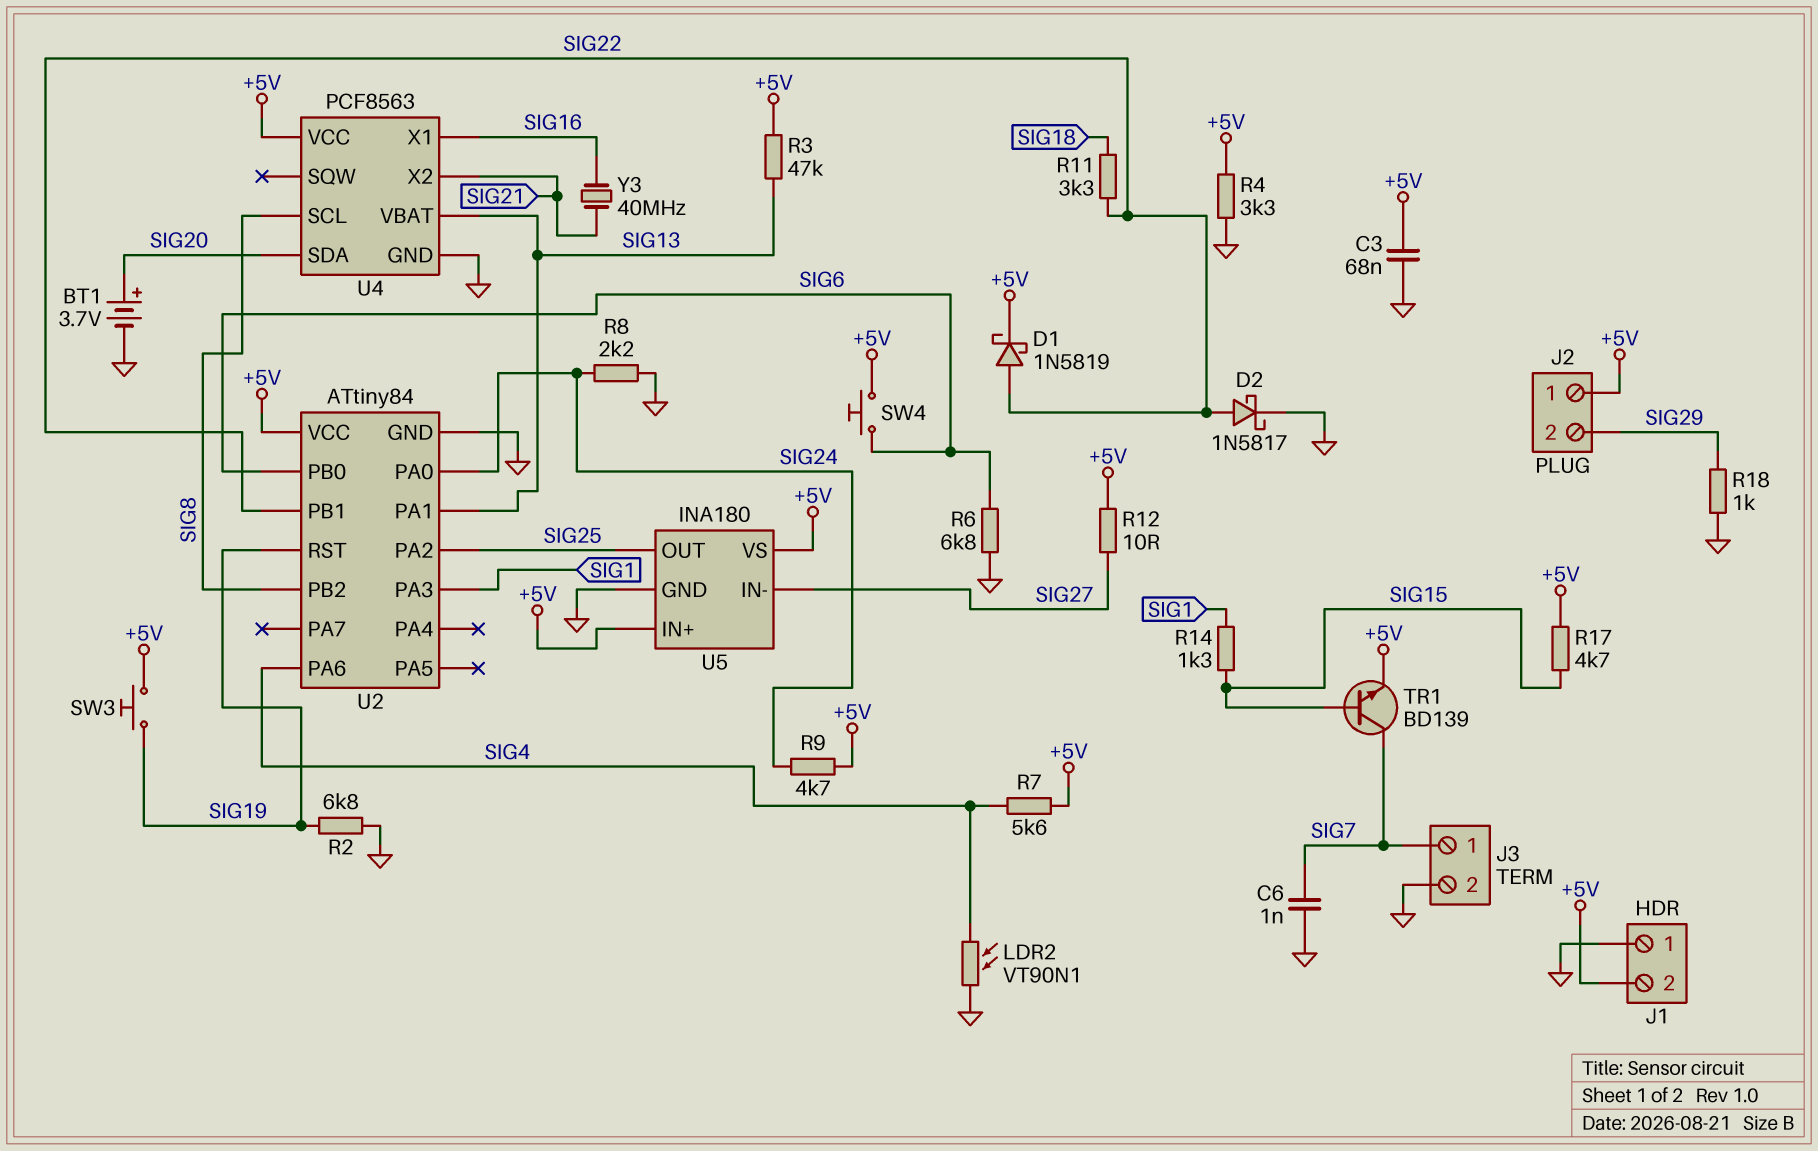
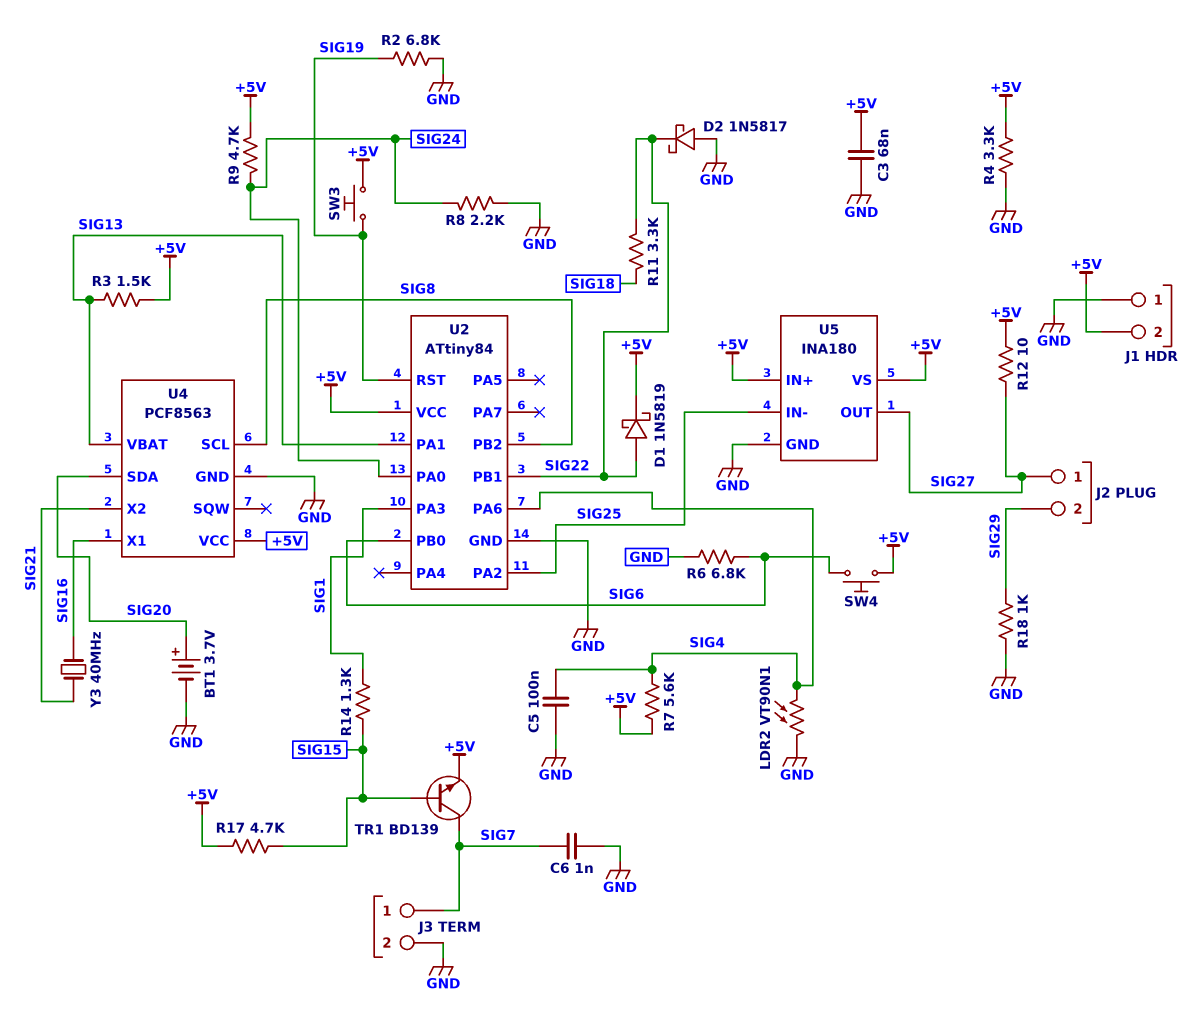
C5: none -> 100nF (GND, SIG4)
D2: schottky 1N5817 (A SIG22, K GND) -> schottky 1N5817 (A GND, K SIG22)
J2 pin 1: +5V -> SIG27
R3: 47k (+5V, SIG13) -> 1.5k (+5V, SIG13)
U5 pin IN-: SIG27 -> SIG25
U5 pin OUT: SIG25 -> SIG27

